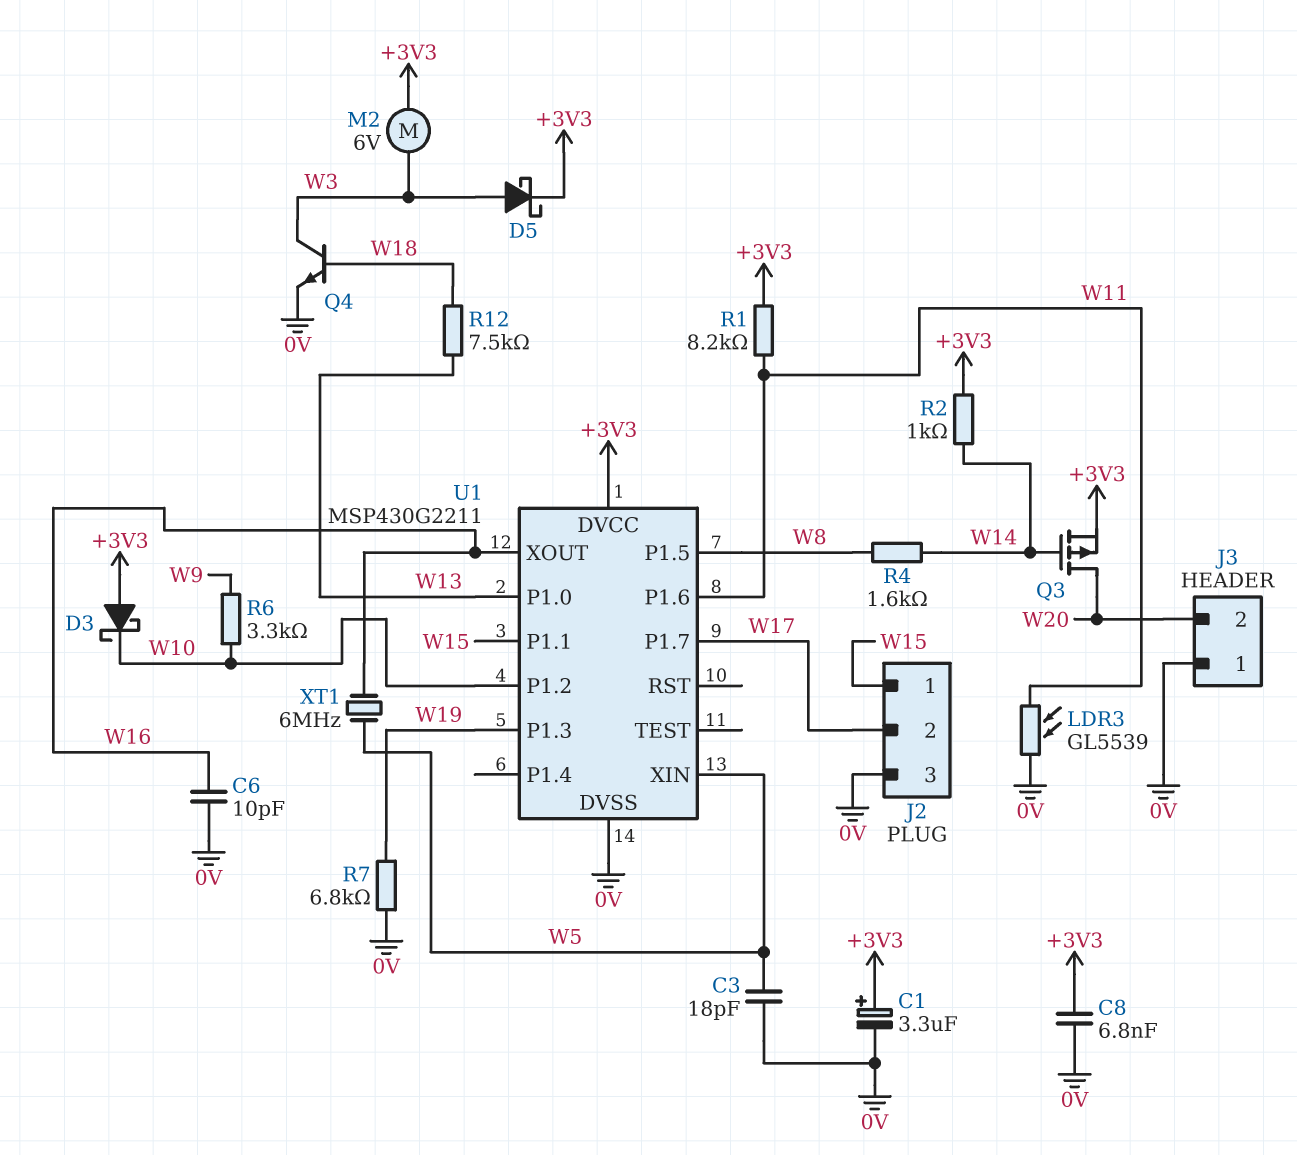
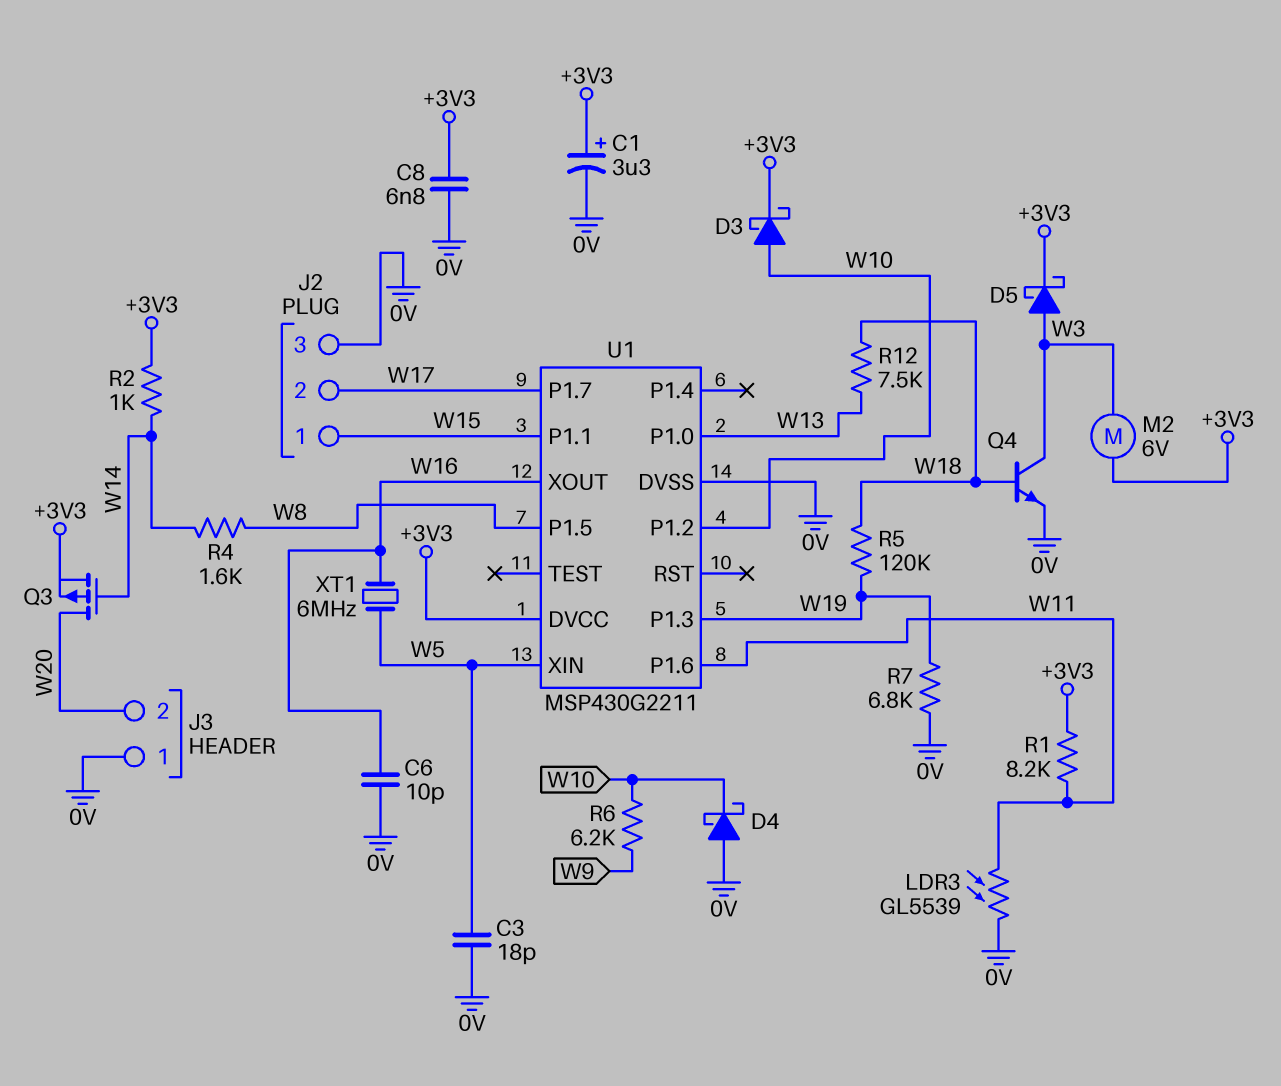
D3: schottky (A +3V3, K W10) -> schottky (A W10, K +3V3)
D4: none -> schottky (A 0V, K W10)
R5: none -> 120k (W18, W19)
R6: 3.3k (W9, W10) -> 6.2k (W9, W10)

